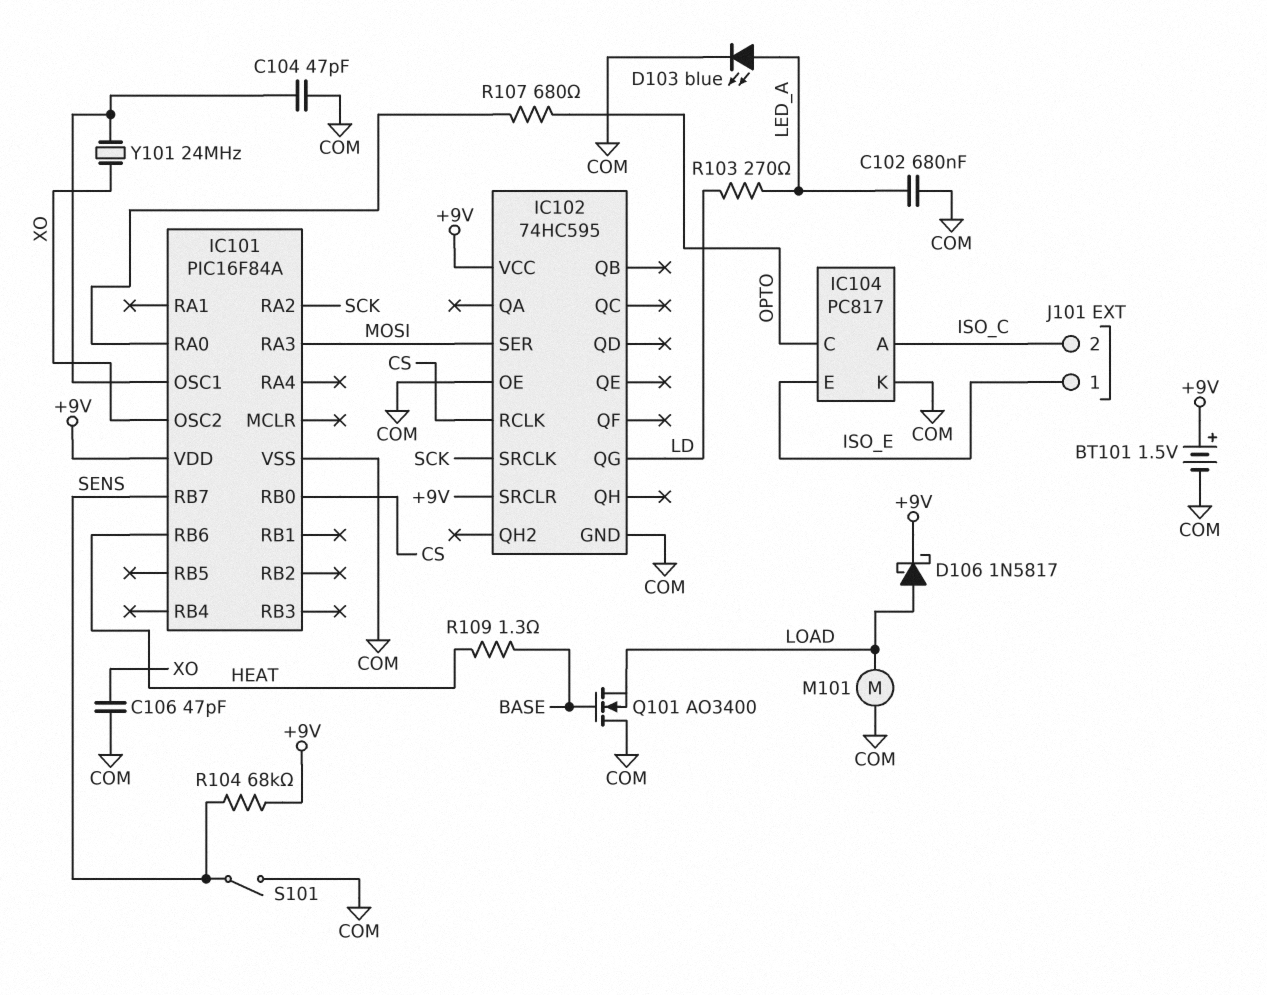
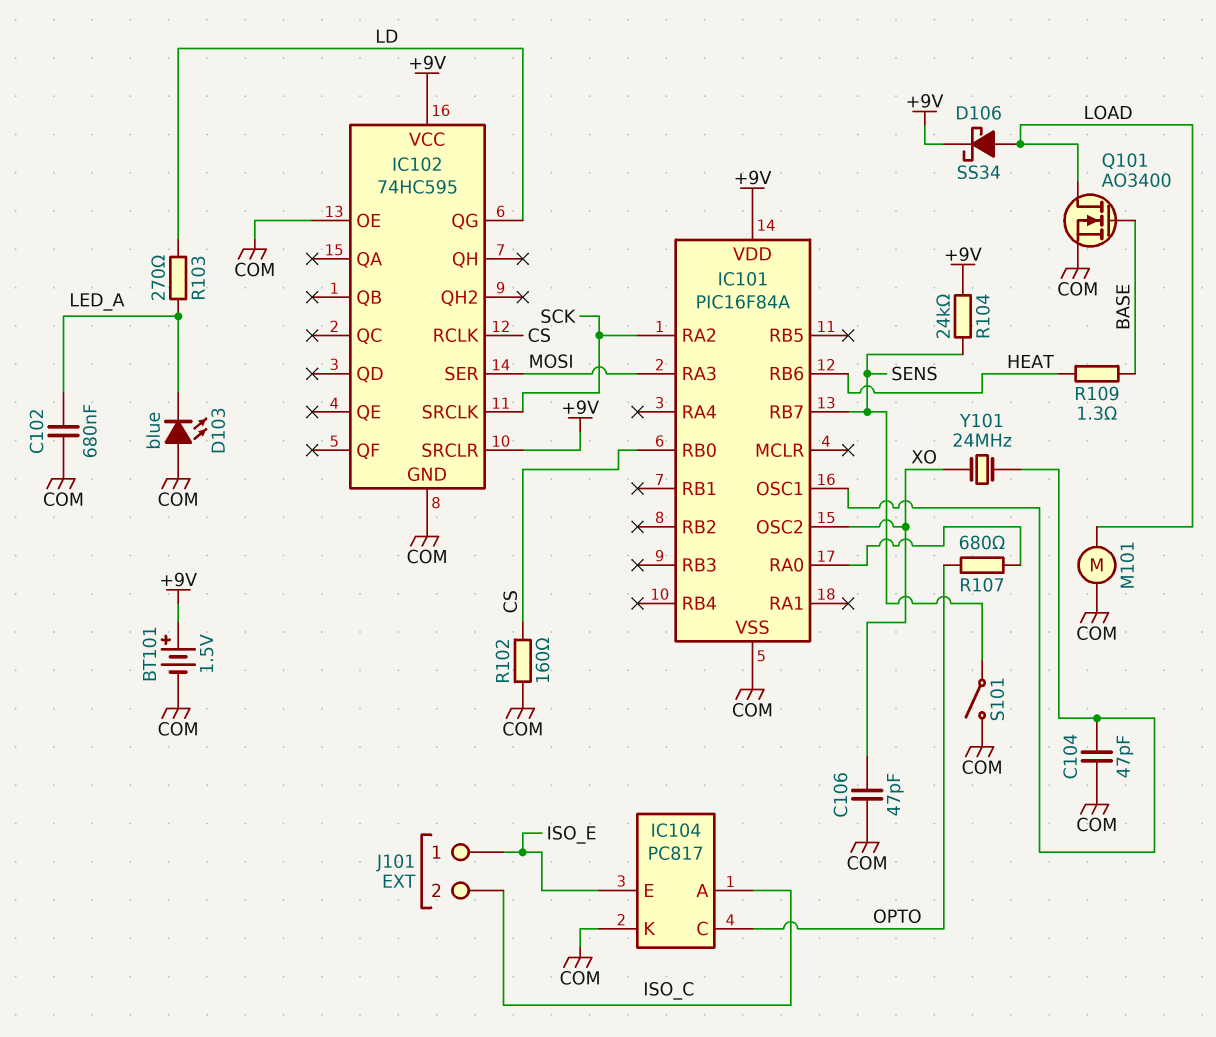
D103: LED blue (A LED_A, K COM) -> LED blue (A COM, K LED_A)
D106: schottky 1N5817 (A LOAD, K +9V) -> schottky SS34 (A LOAD, K +9V)
Q101: NMOS AO3400 (G BASE, D COM, S LOAD) -> NMOS AO3400 (G BASE, D LOAD, S COM)
R102: none -> 160 (COM, CS)
R104: 68k (+9V, SENS) -> 24k (+9V, SENS)

